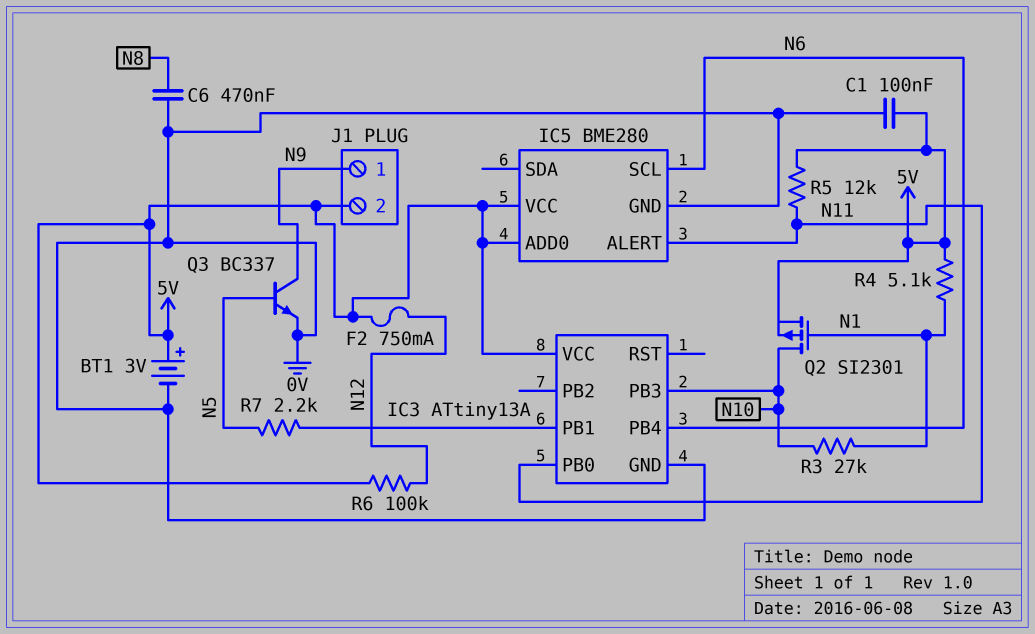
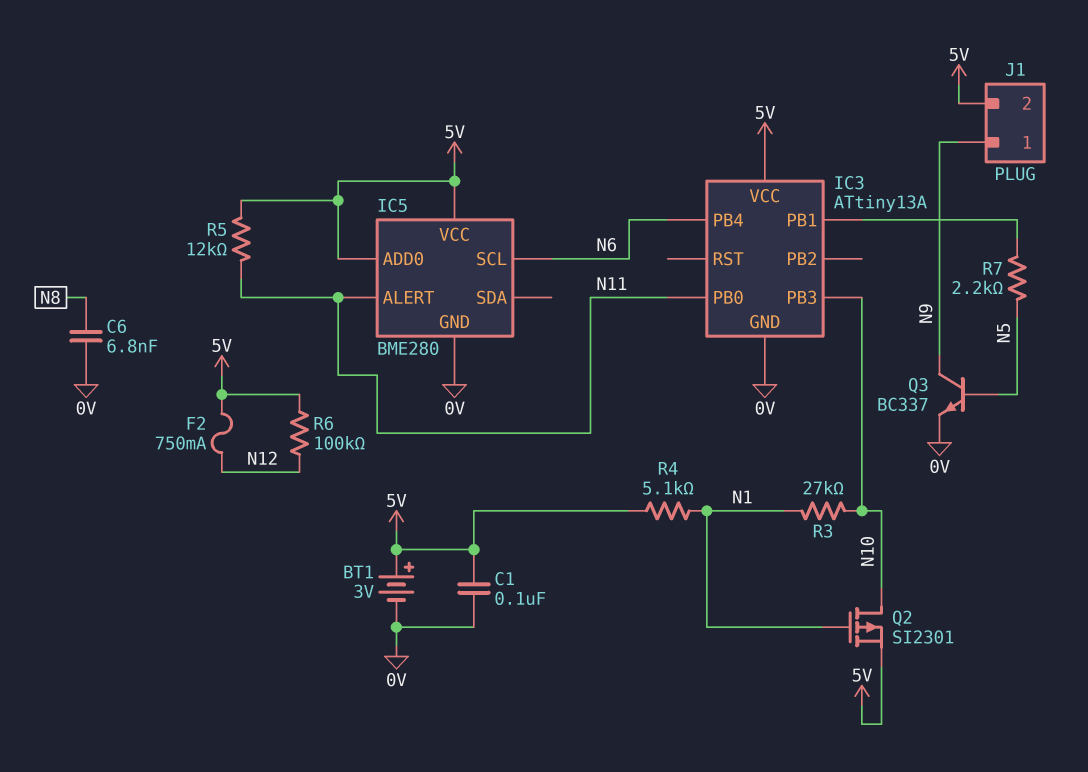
C6: 470nF (0V, N8) -> 6.8nF (0V, N8)

